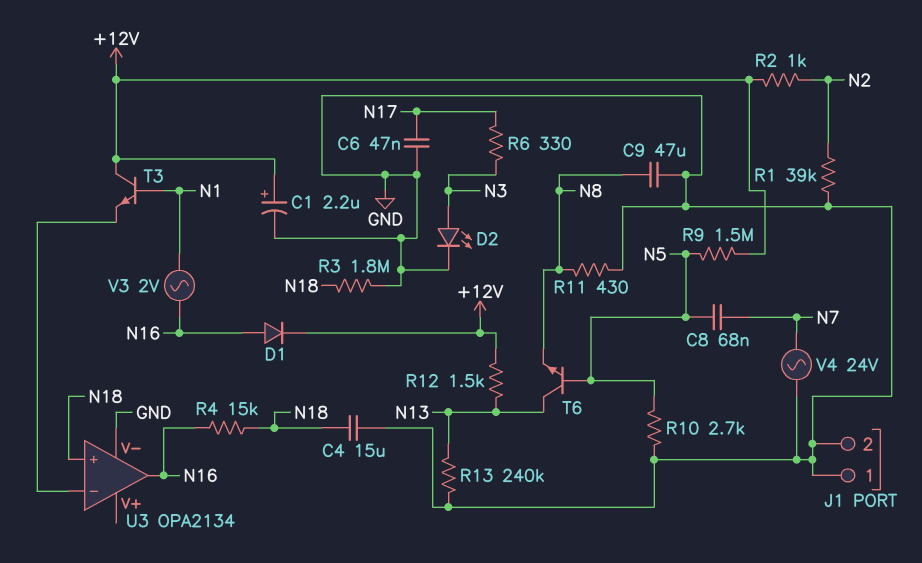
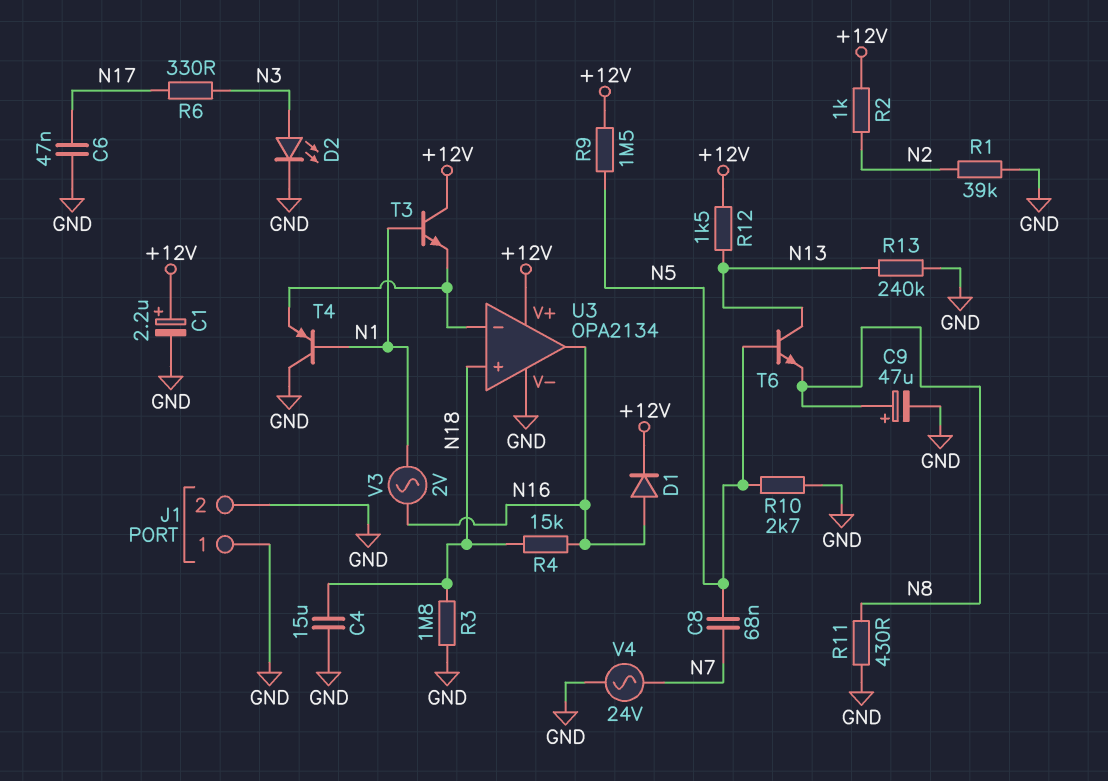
C9: 47uF (GND, N8) -> 47uF (plus N8, minus GND)
T4: none -> PNP (B N1, C GND, E U3/in-)
U3 pin V+: none -> +12V

